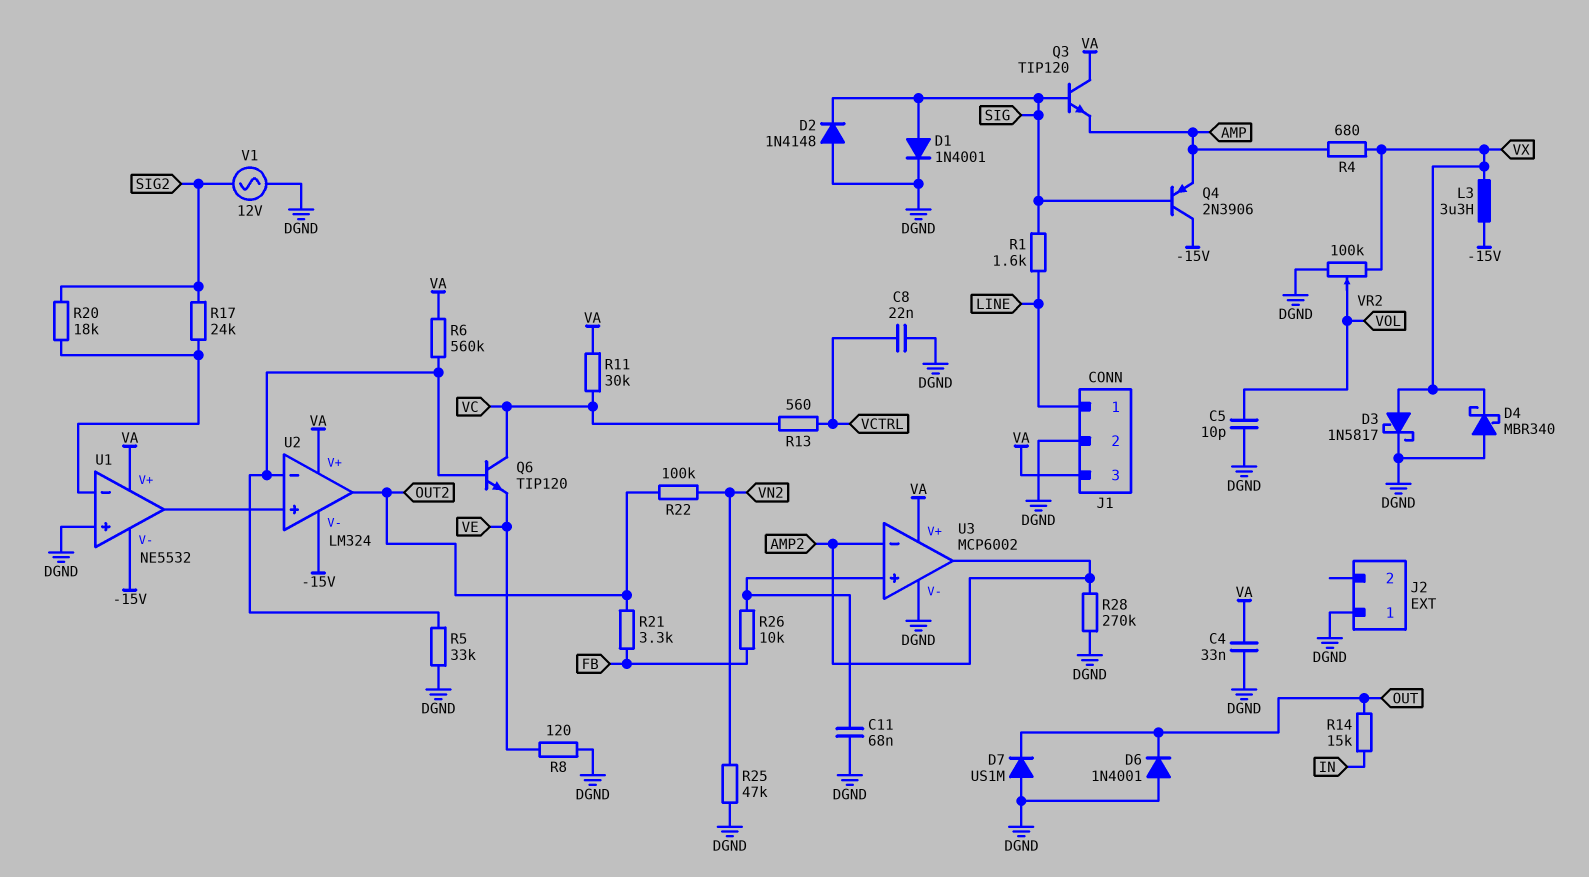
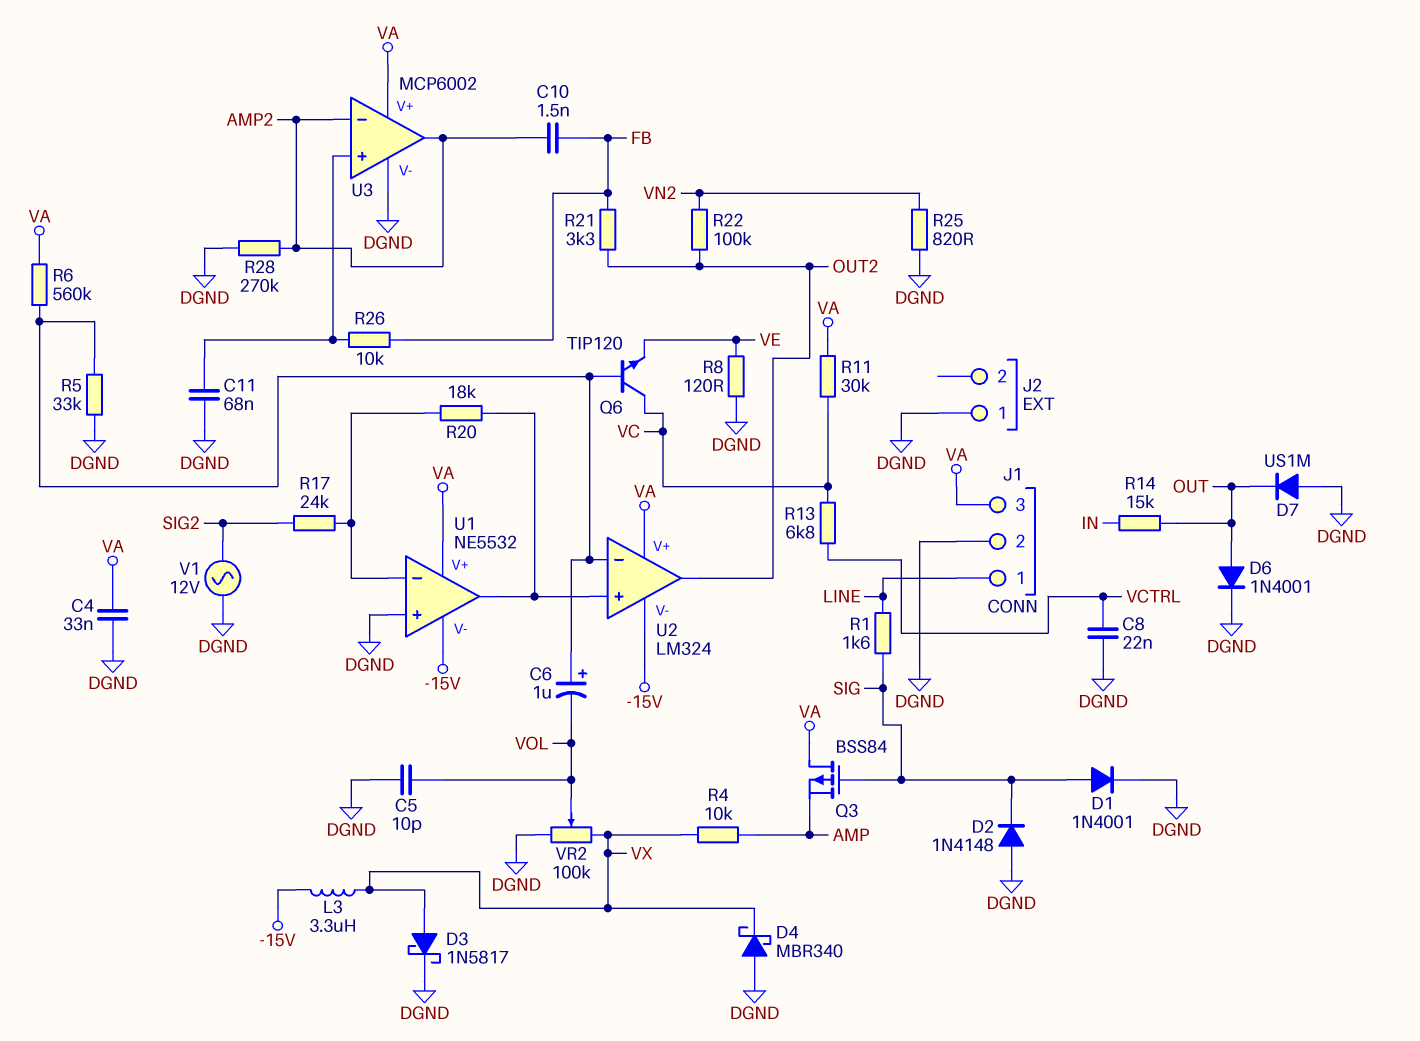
C6: none -> 1uF (plus U2/in-, minus VOL)
C10: none -> 1.5nF (AMP2, FB)
D6: diode 1N4001 (A DGND, K OUT) -> diode 1N4001 (A OUT, K DGND)
Q3: NPN TIP120 (B SIG, C VA, E AMP) -> PMOS BSS84 (G SIG, D VA, S AMP)
Q4: PNP 2N3906 (B SIG, C -15V, E AMP) -> none
R4: 680 (AMP, VX) -> 10k (AMP, VX)
R13: 560 (VC, VCTRL) -> 6.8k (VC, VCTRL)
R20: 18k (SIG2, U1/in-) -> 18k (U1/in-, U1/out)
R25: 47k (DGND, VN2) -> 820 (DGND, VN2)

